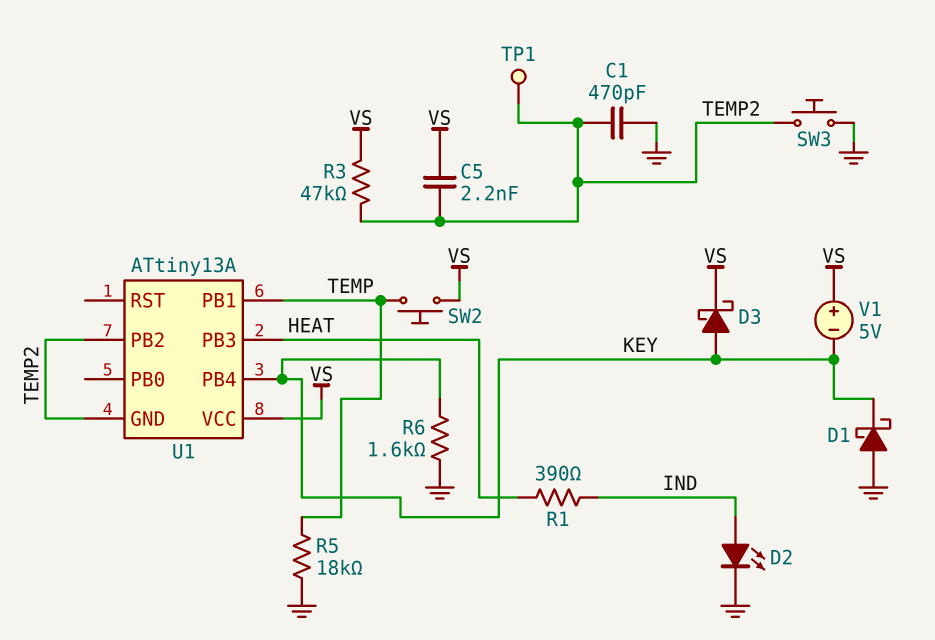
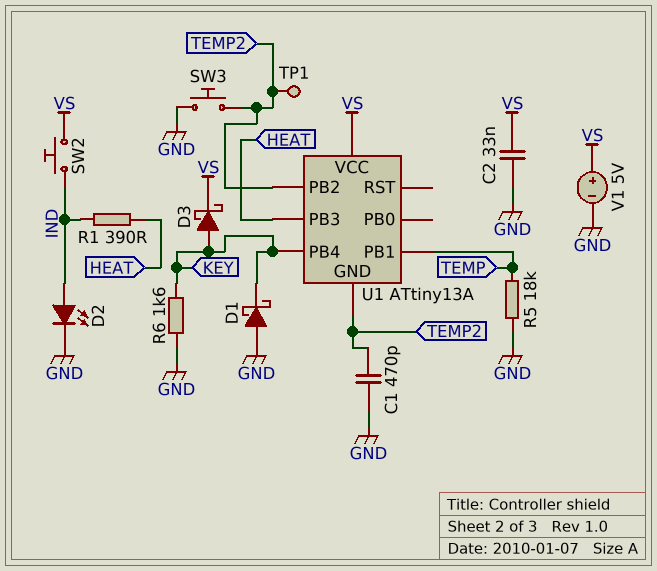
C2: none -> 33nF (GND, VS)
C5: 2.2nF (TEMP2, VS) -> none
R3: 47k (TEMP2, VS) -> none
SW2: button (TEMP, VS) -> button (IND, VS)
V1: 5V (plus VS, minus KEY) -> 5V (plus VS, minus GND)

